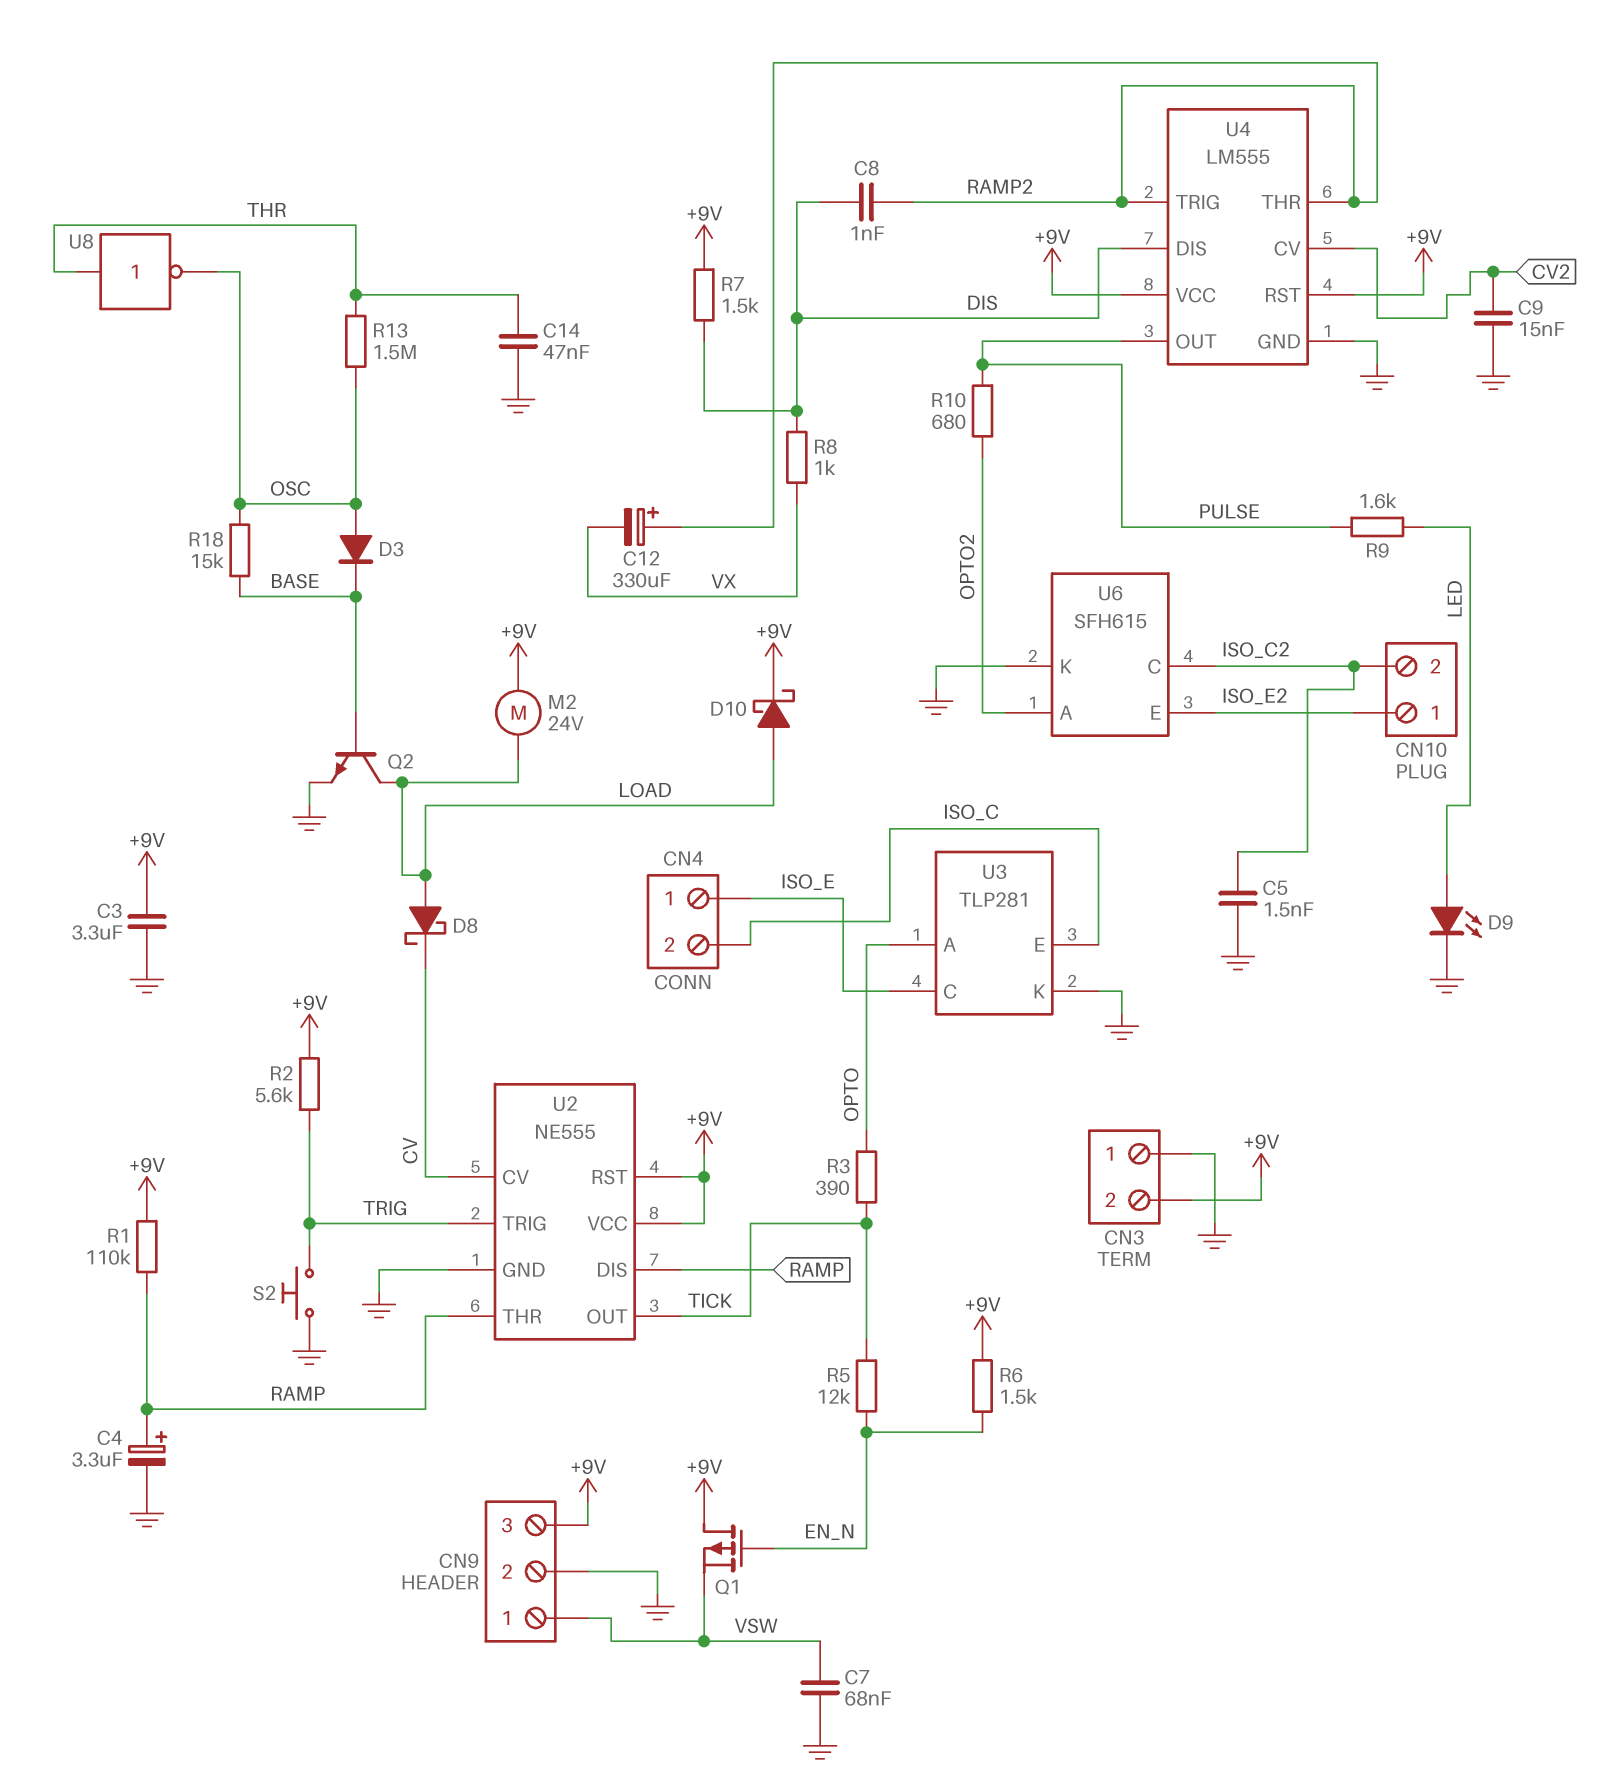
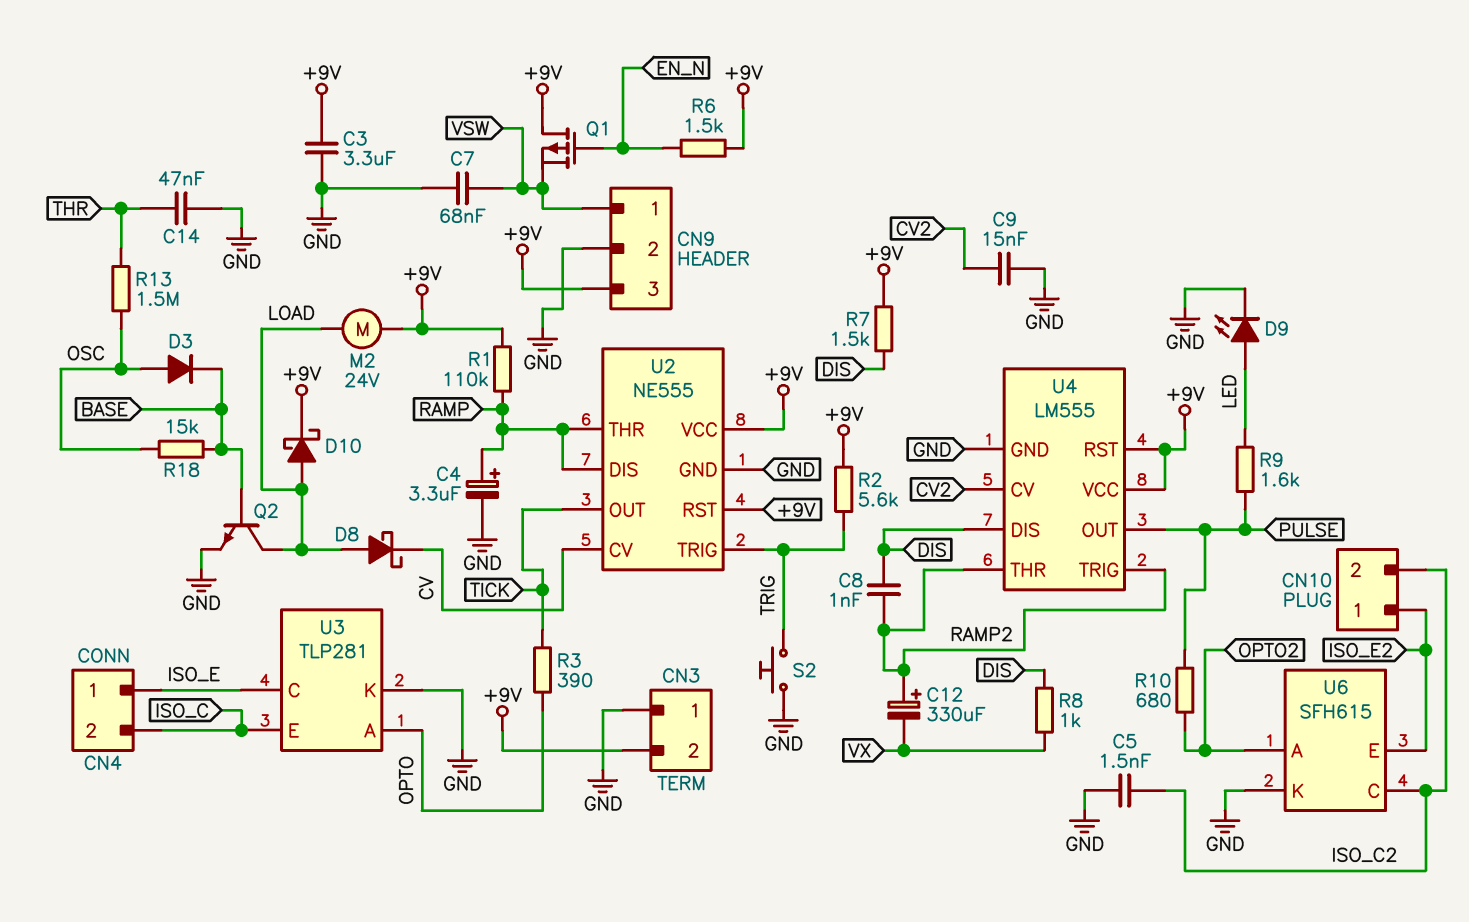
R5: 12k (EN_N, TICK) -> none
U8: NOT (in THR, out OSC) -> none

